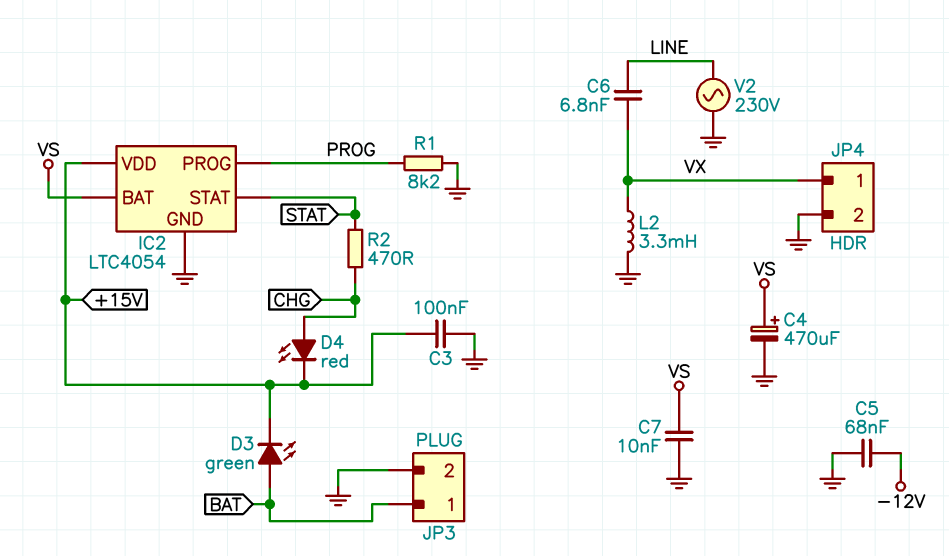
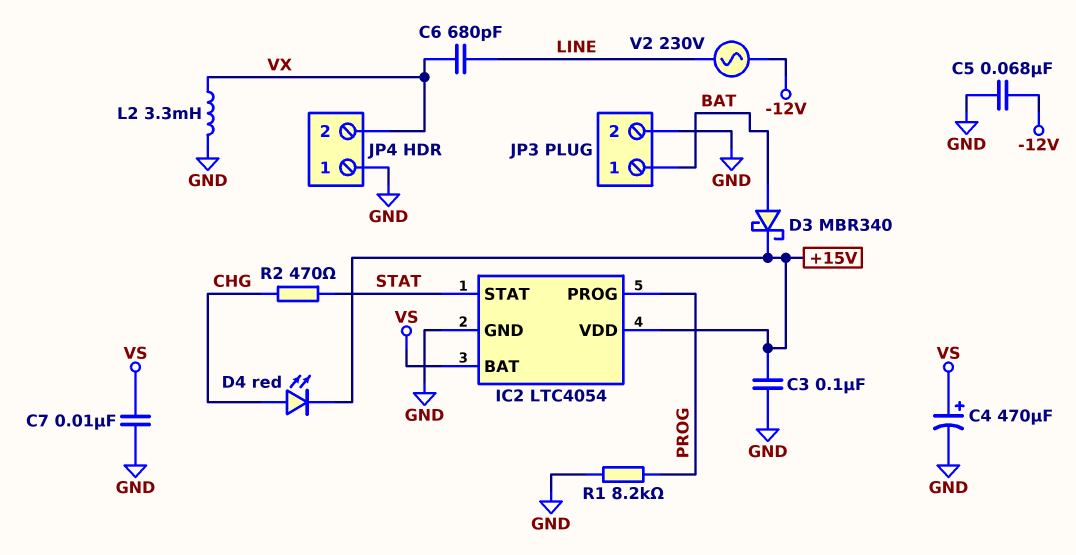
C6: 6.8nF (LINE, VX) -> 680pF (LINE, VX)
D3: LED green (A BAT, K +15V) -> schottky MBR340 (A BAT, K +15V)
JP4 pin 1: VX -> GND
JP4 pin 2: GND -> VX
V2: AC 230V (GND, LINE) -> AC 230V (-12V, LINE)

